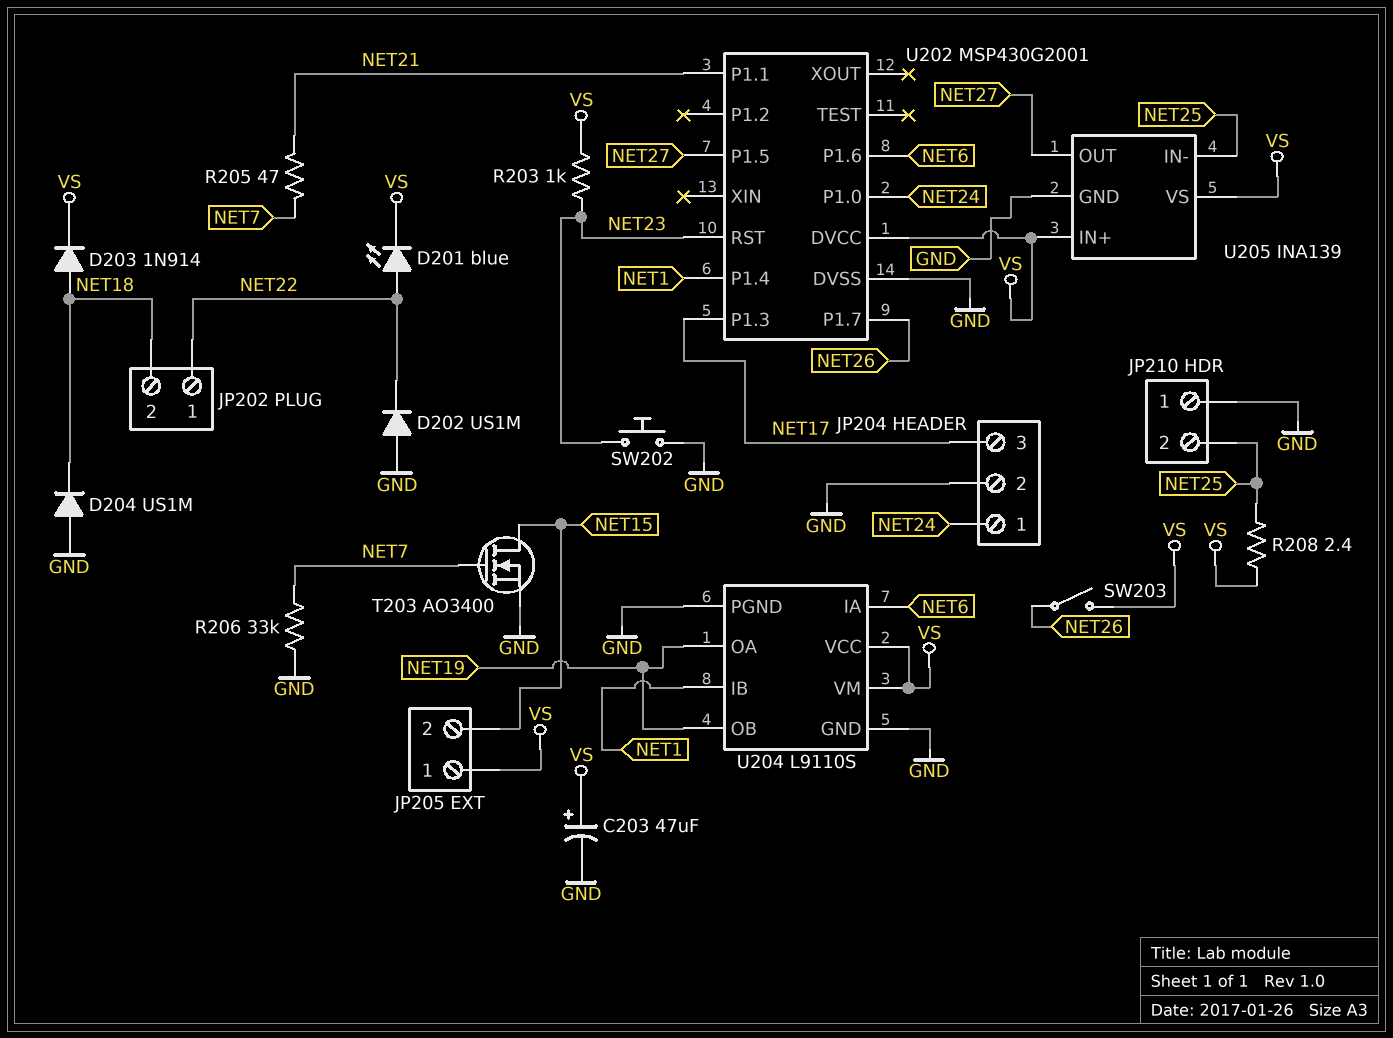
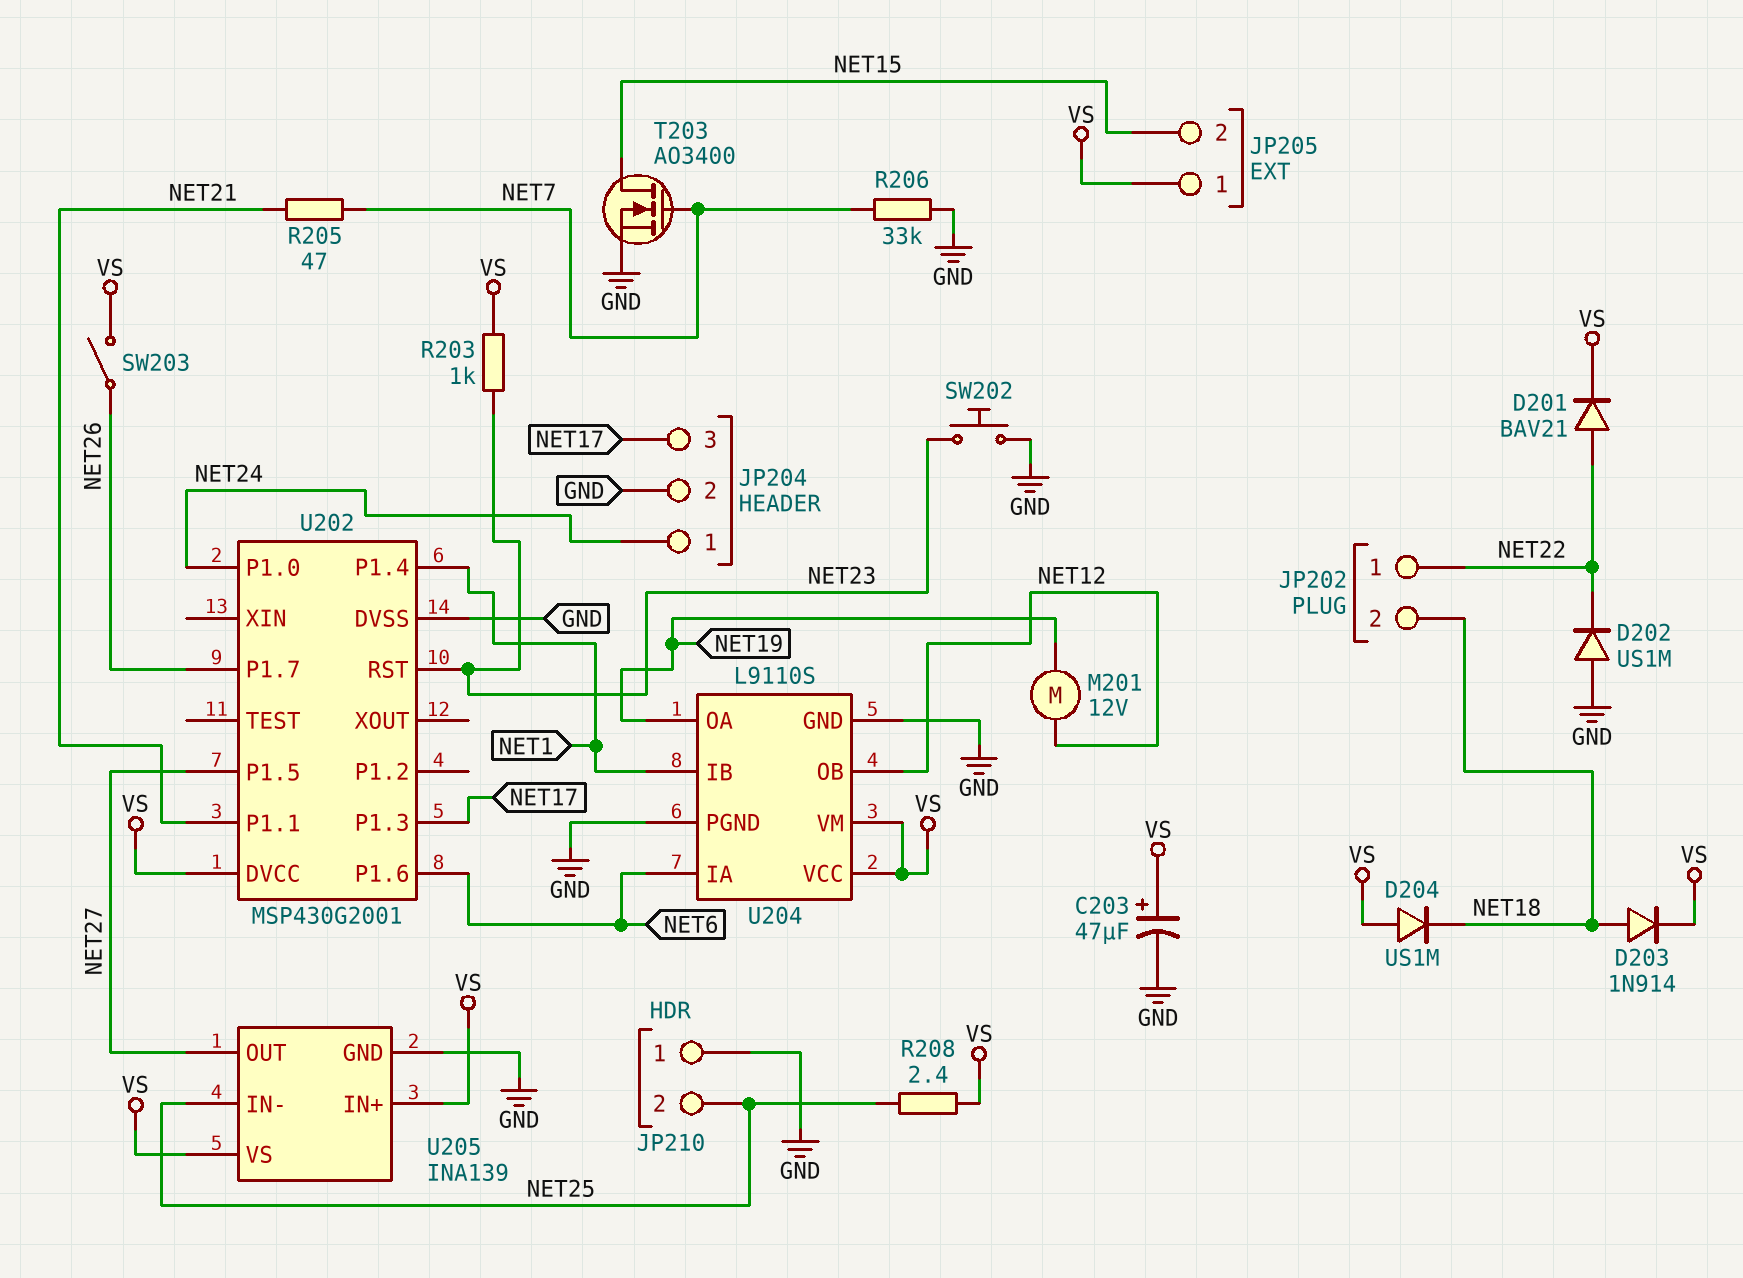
D201: LED blue (A NET22, K VS) -> diode BAV21 (A NET22, K VS)
D204: diode US1M (A GND, K NET18) -> diode US1M (A VS, K NET18)
M201: none -> motor 12V (NET12, NET19)
U204 pin OB: NET19 -> NET12

